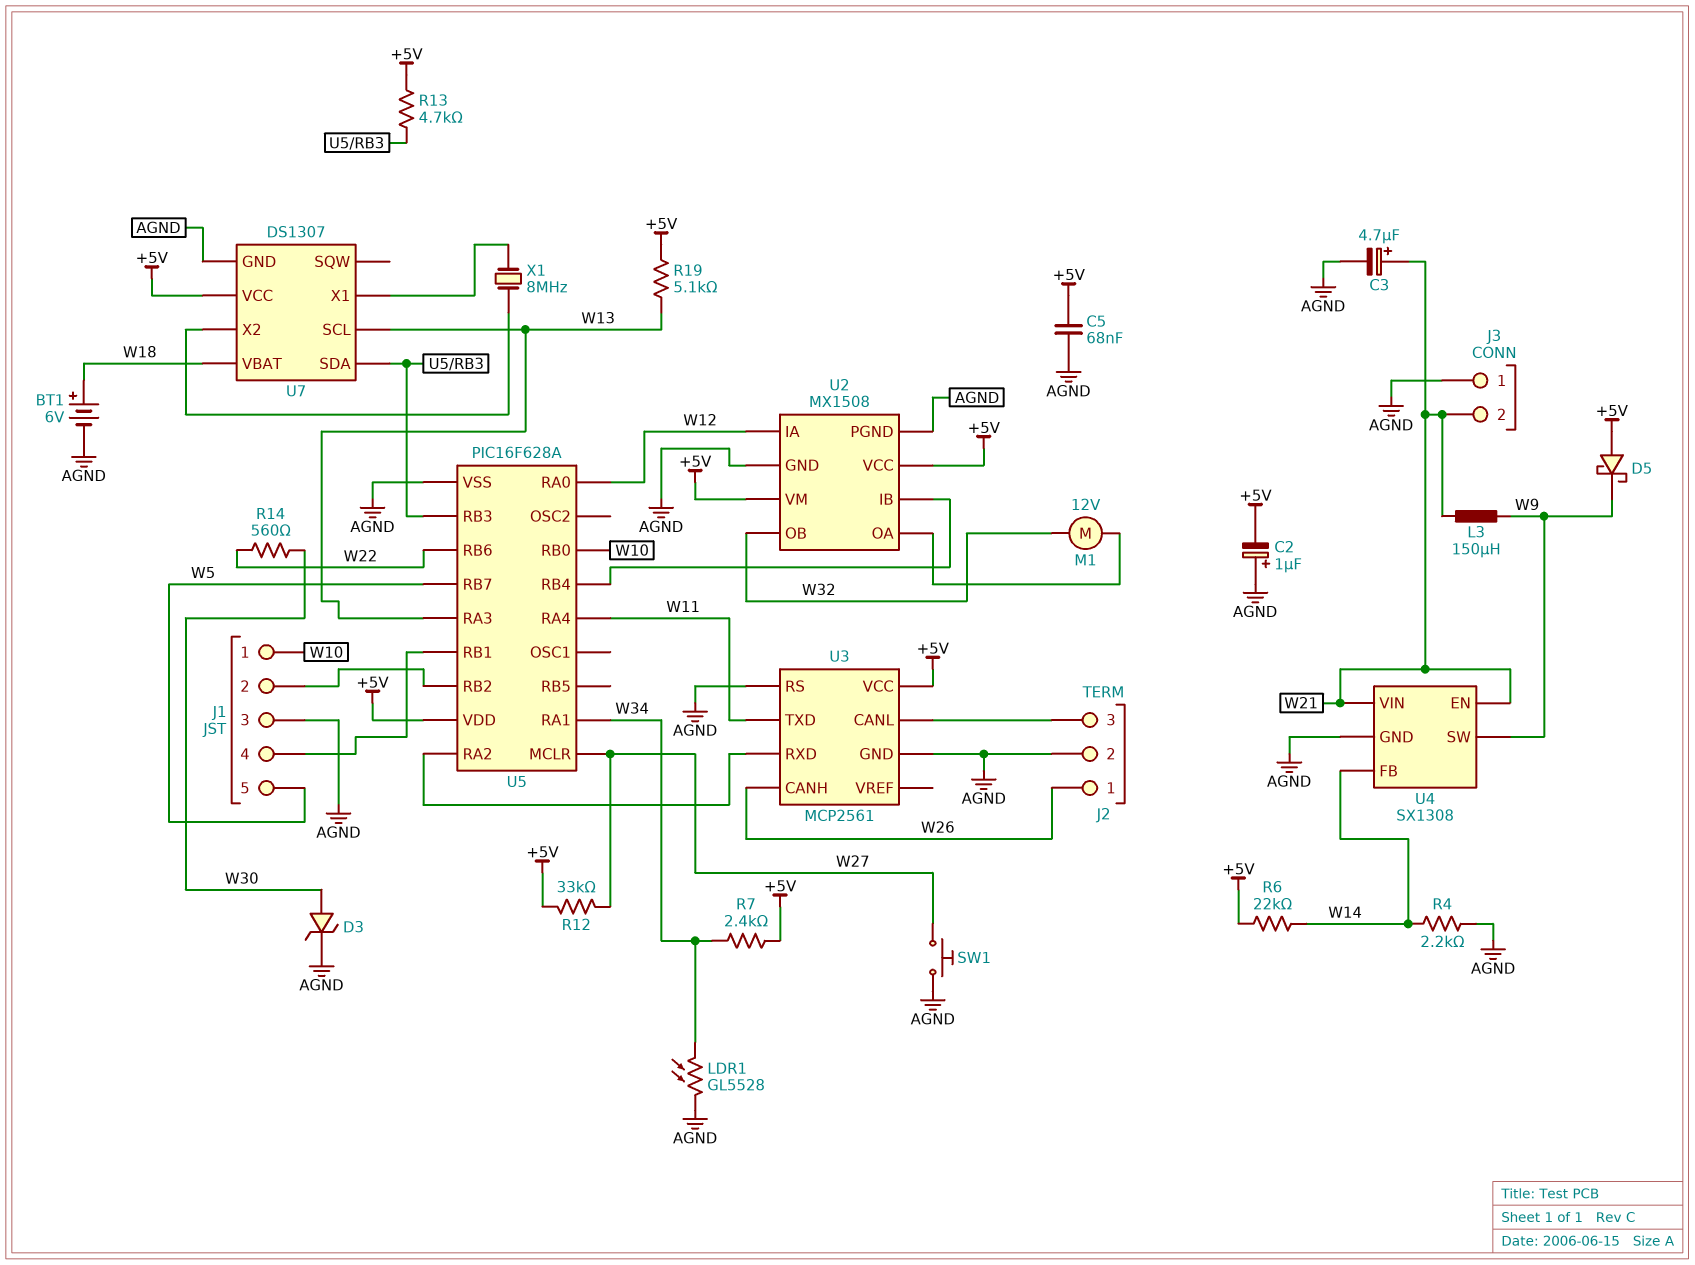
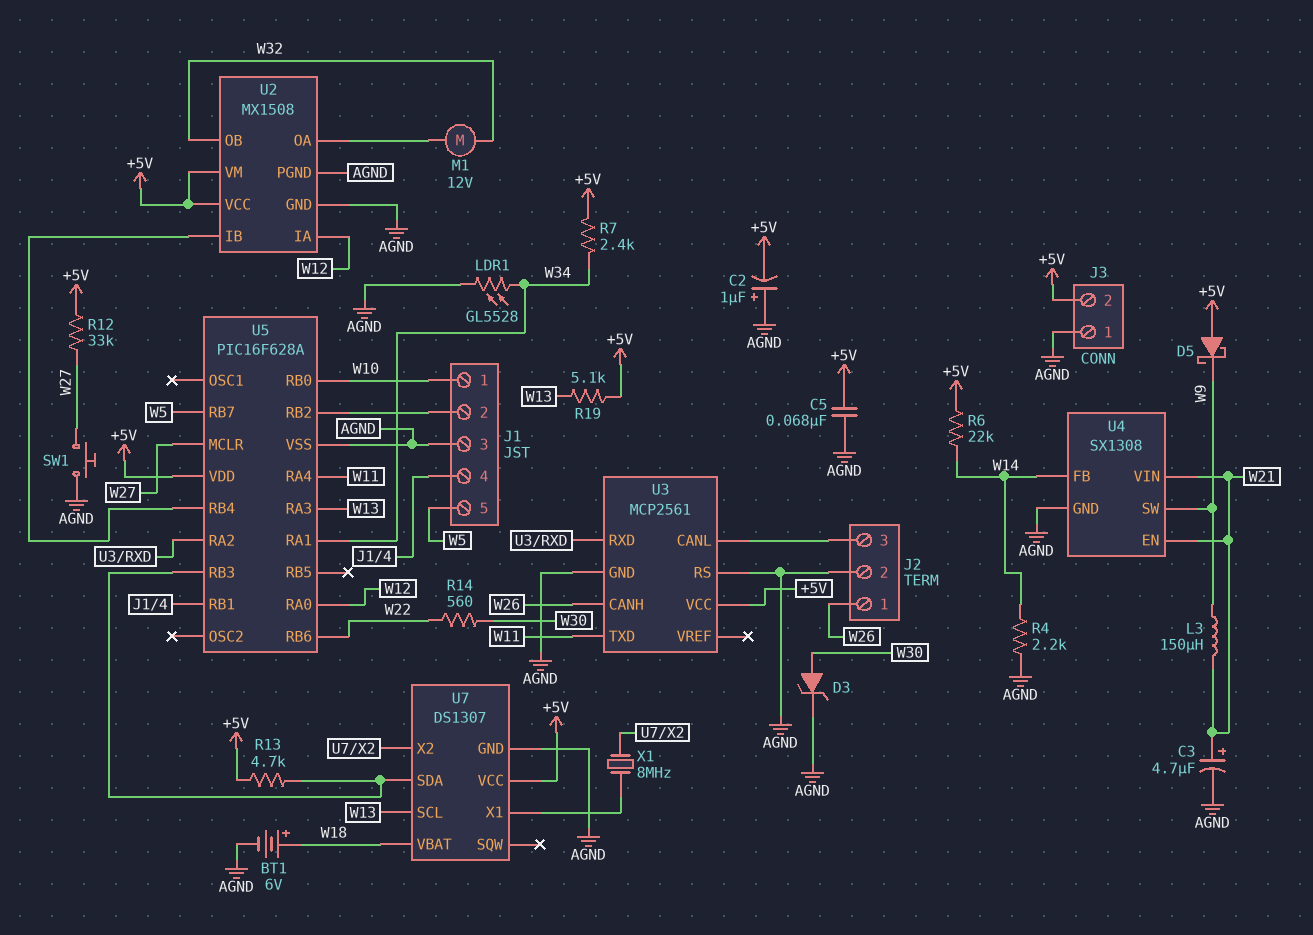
J3 pin 2: W21 -> +5V

